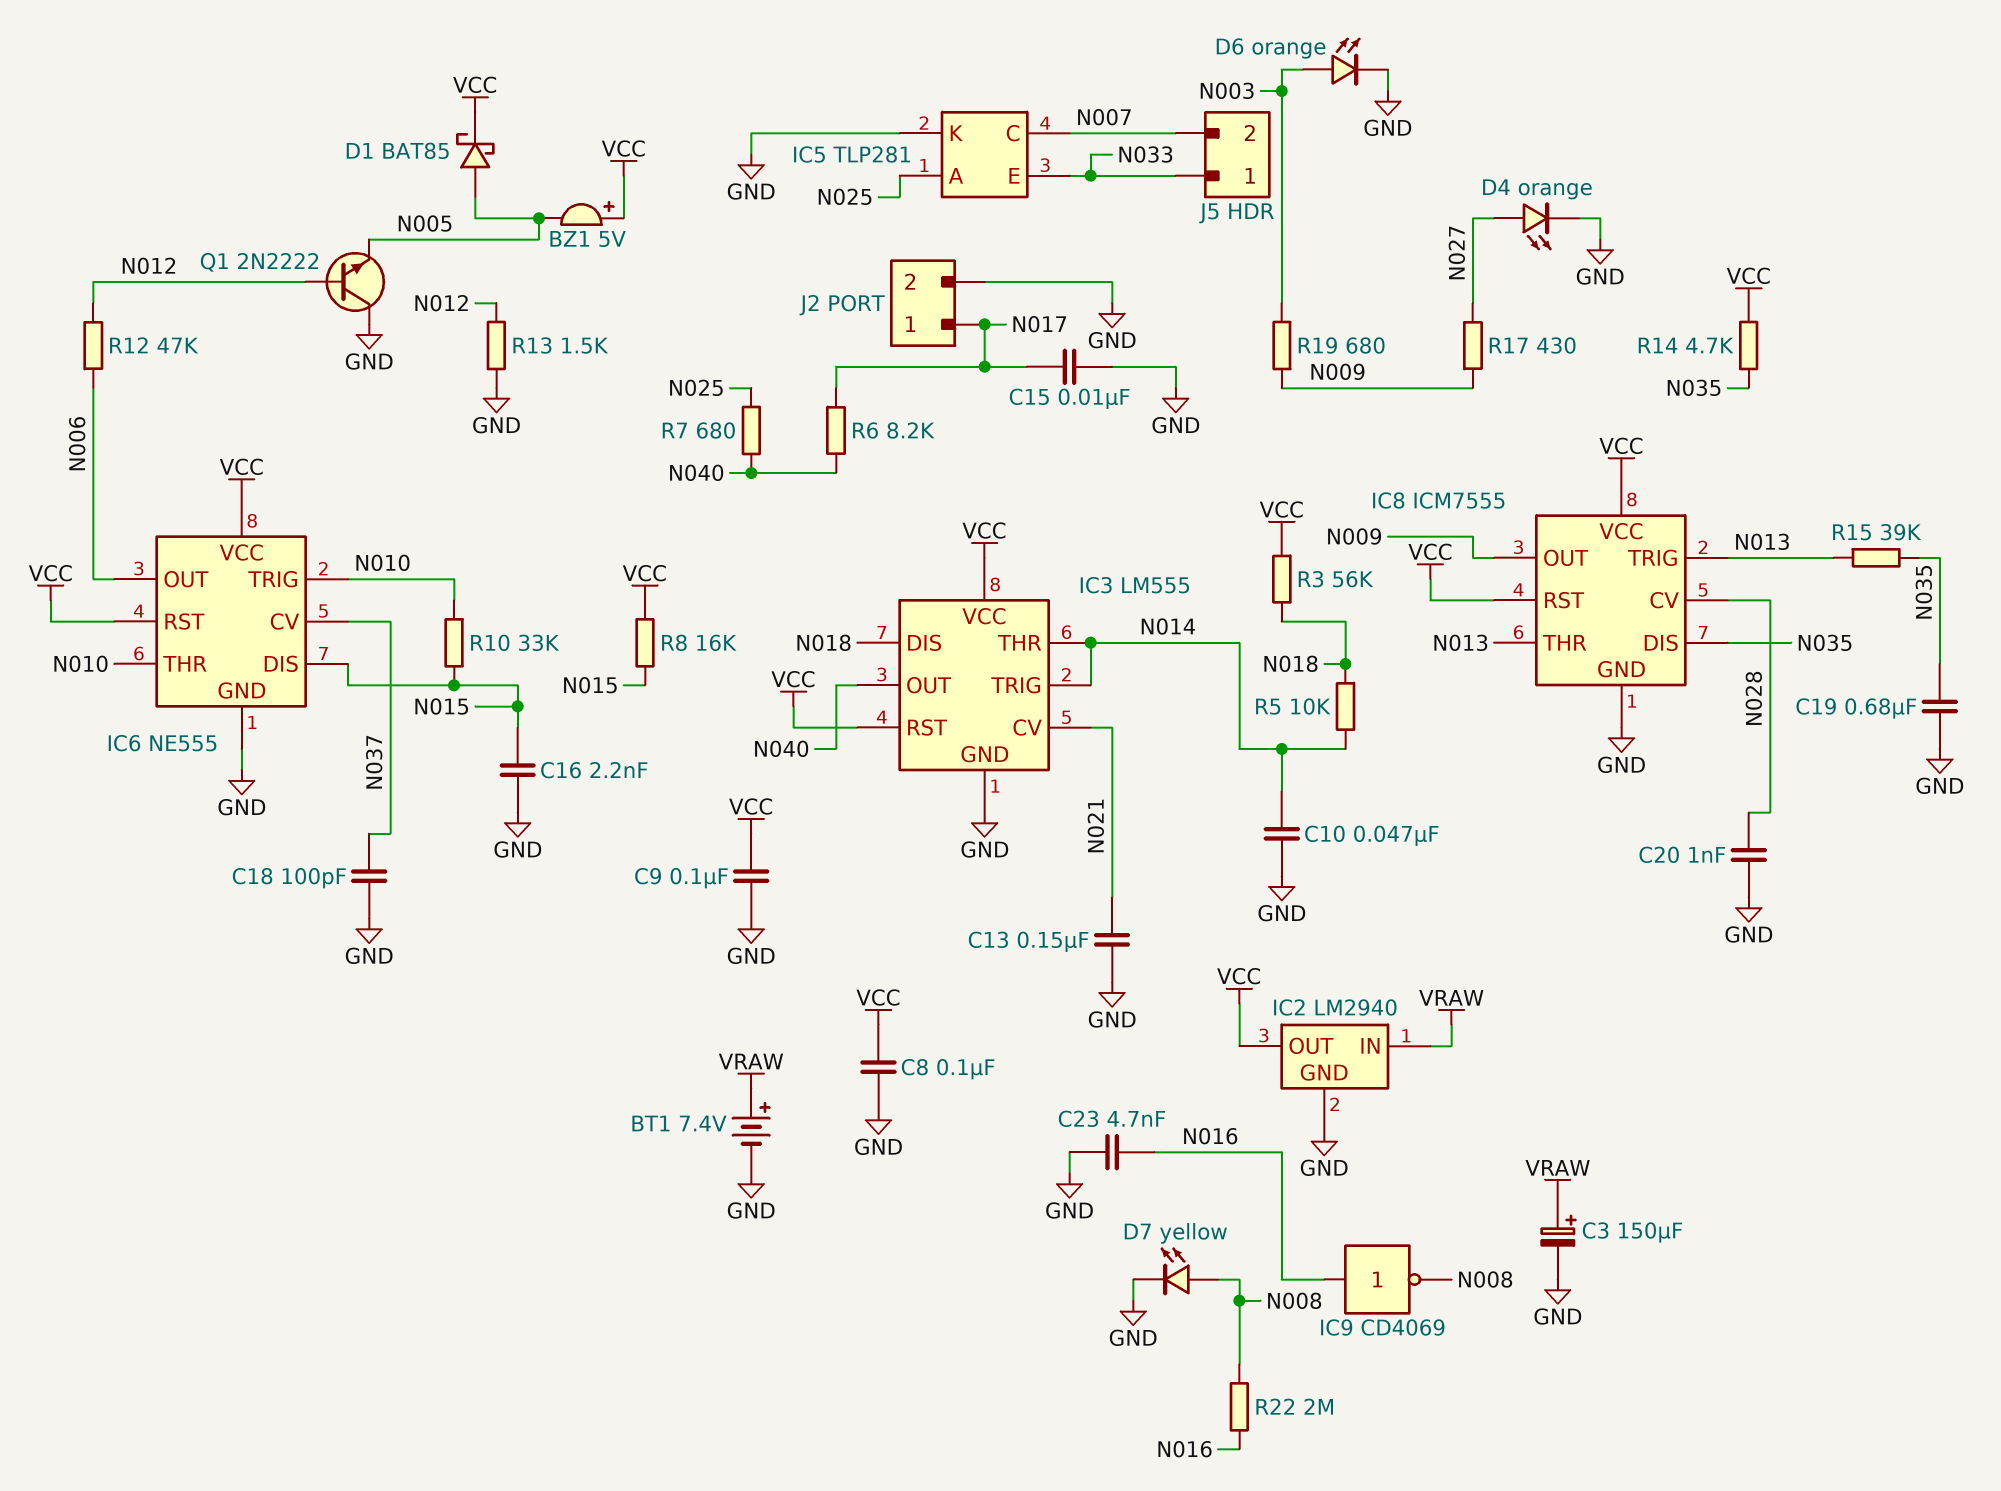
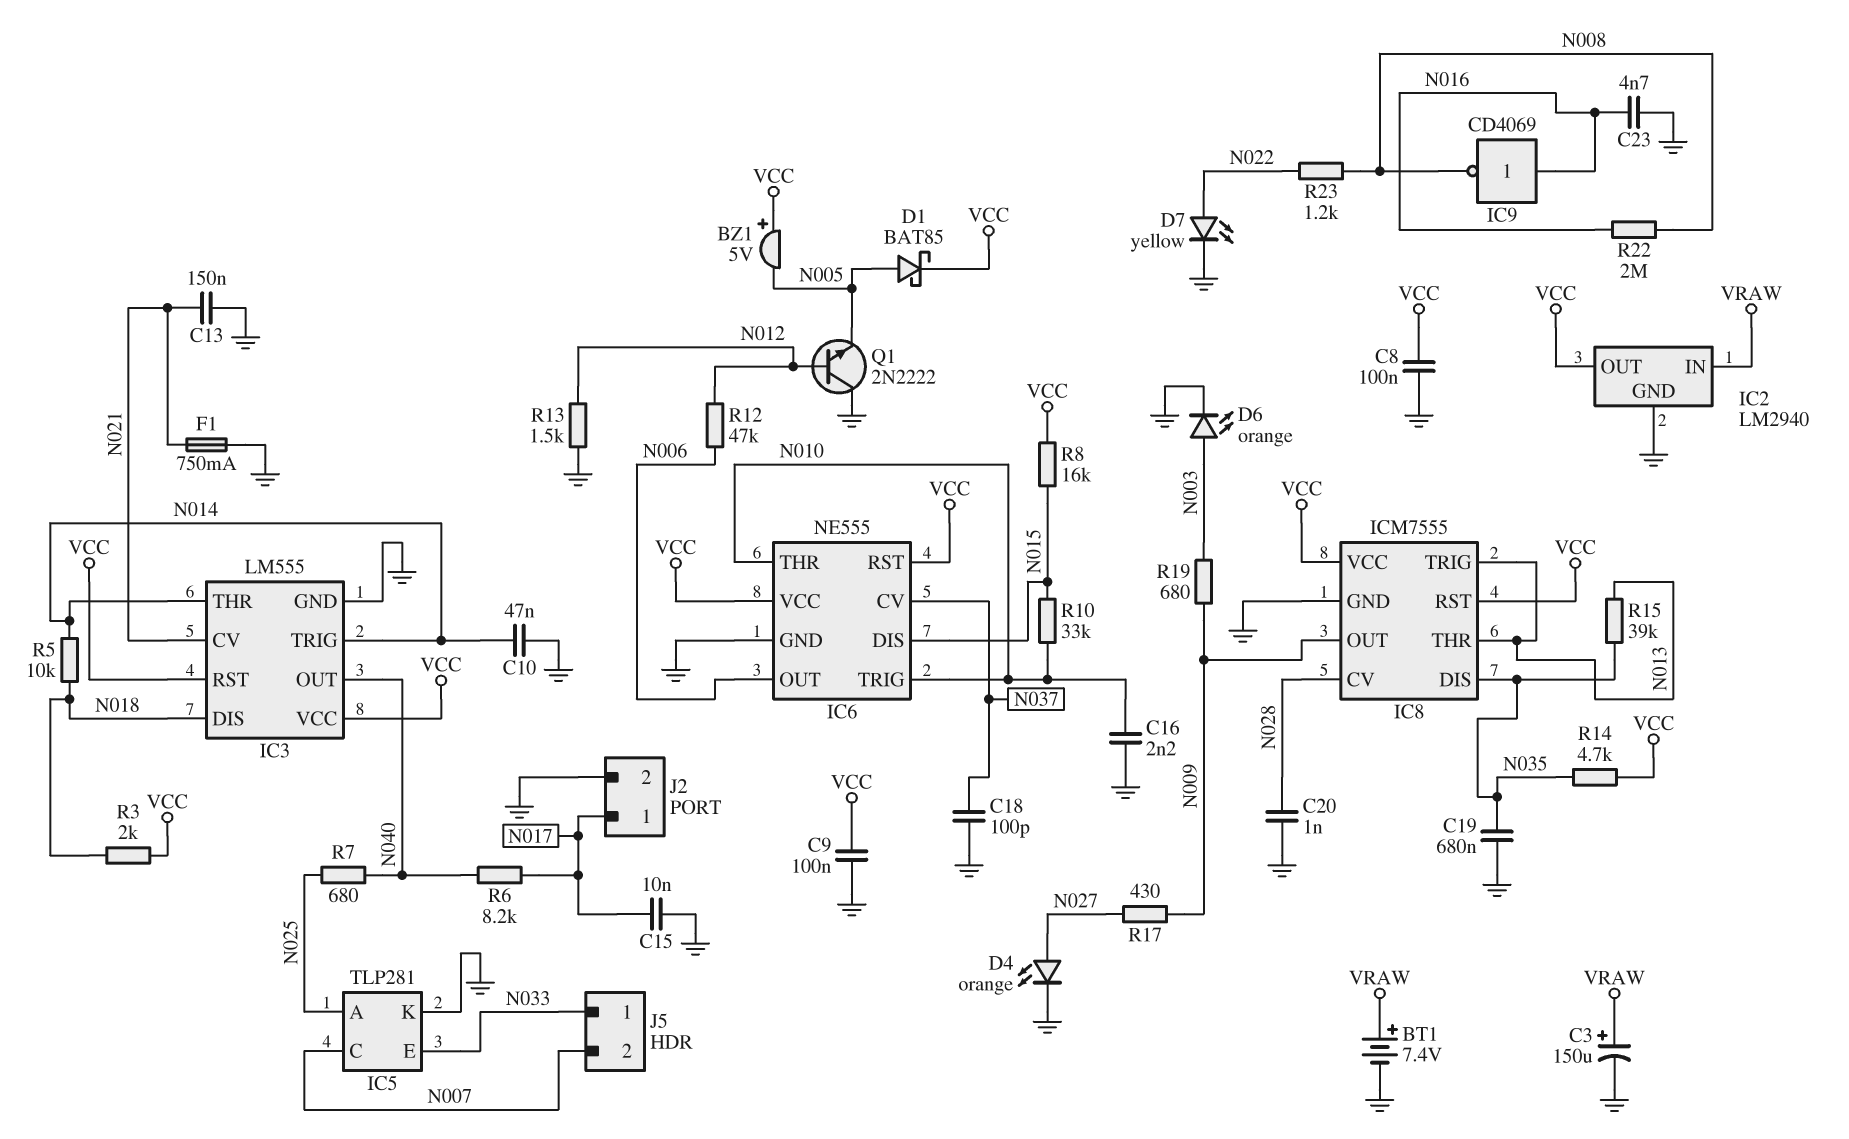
C16: 2.2nF (GND, N015) -> 2.2nF (GND, N010)
D7: LED yellow (A N008, K GND) -> LED yellow (A N022, K GND)
F1: none -> 750mA (GND, N021)
R3: 56k (N018, VCC) -> 2k (N018, VCC)
R23: none -> 1.2k (N008, N022)

